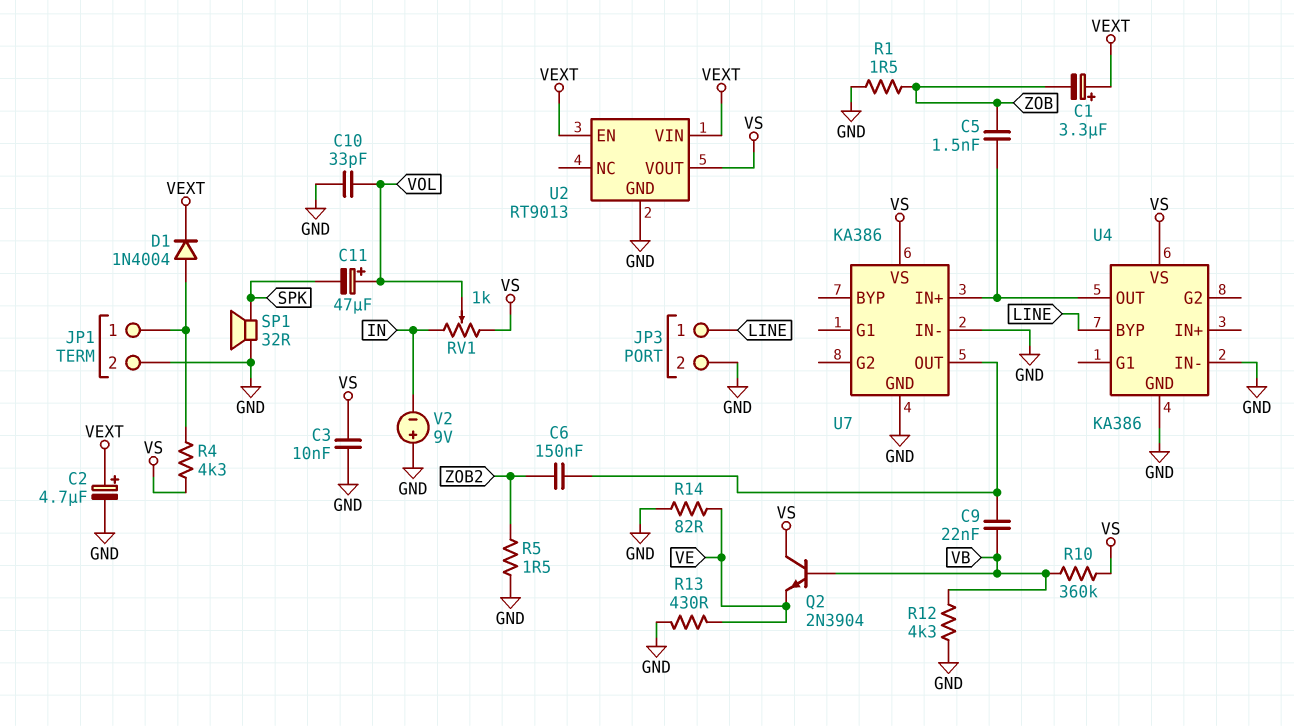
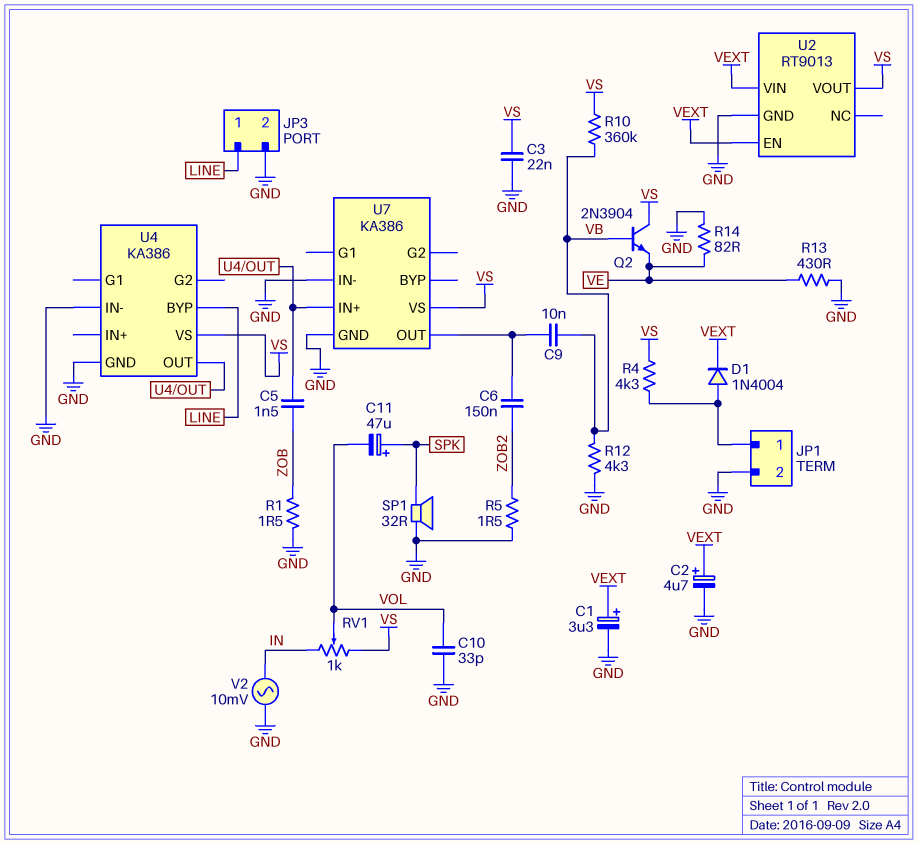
C1: 3.3uF (plus VEXT, minus ZOB) -> 3.3uF (plus VEXT, minus GND)
C3: 10nF (GND, VS) -> 22nF (GND, VS)
C9: 22nF (U7/OUT, VB) -> 10nF (U7/OUT, VB)
C11: 47uF (plus VOL, minus SPK) -> 47uF (plus SPK, minus VOL)
V2: 9V (plus GND, minus IN) -> AC 10mV (GND, IN)

